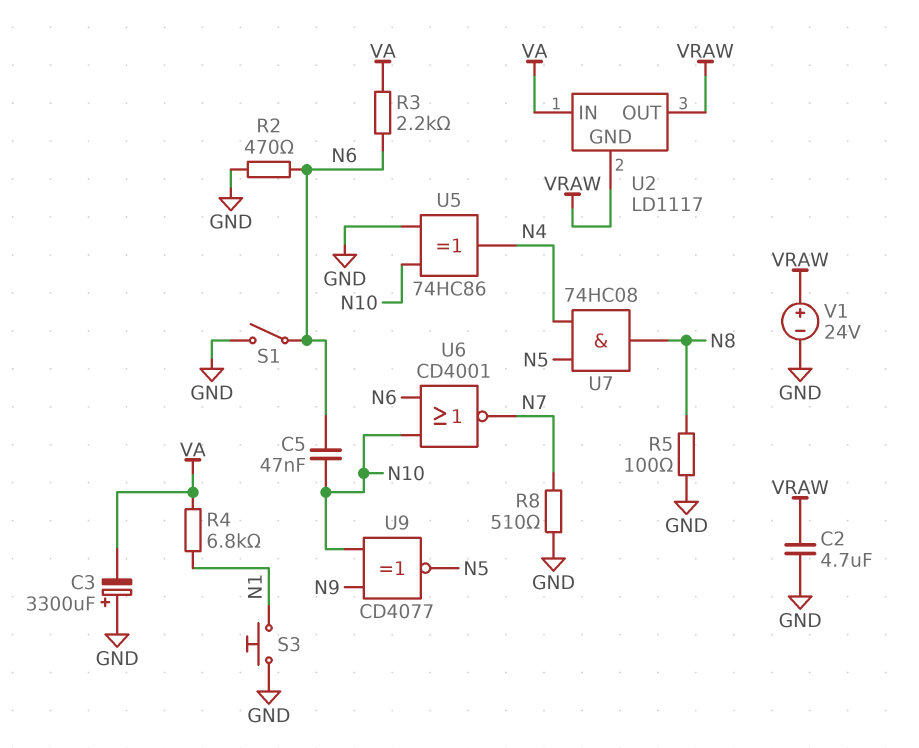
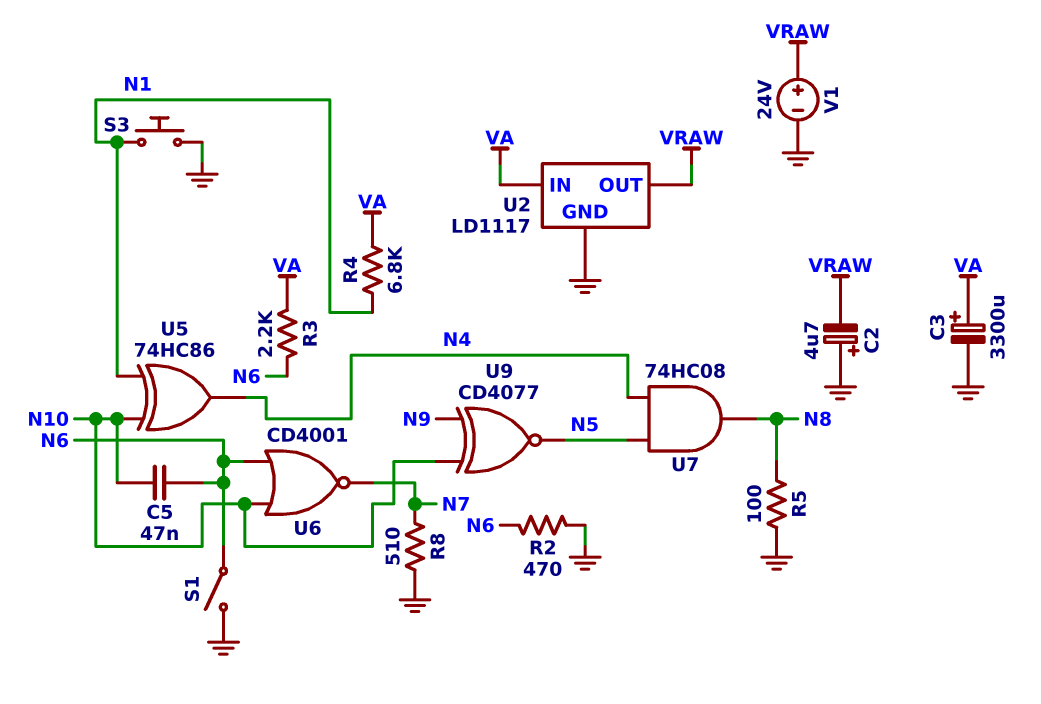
C2: 4.7uF (GND, VRAW) -> 4.7uF (plus GND, minus VRAW)
C3: 3300uF (plus GND, minus VA) -> 3300uF (plus VA, minus GND)
U2 pin GND: VRAW -> GND
U5: XOR 74HC86 (in GND, in N10, out N4) -> XOR 74HC86 (in N1, in N10, out N4)

